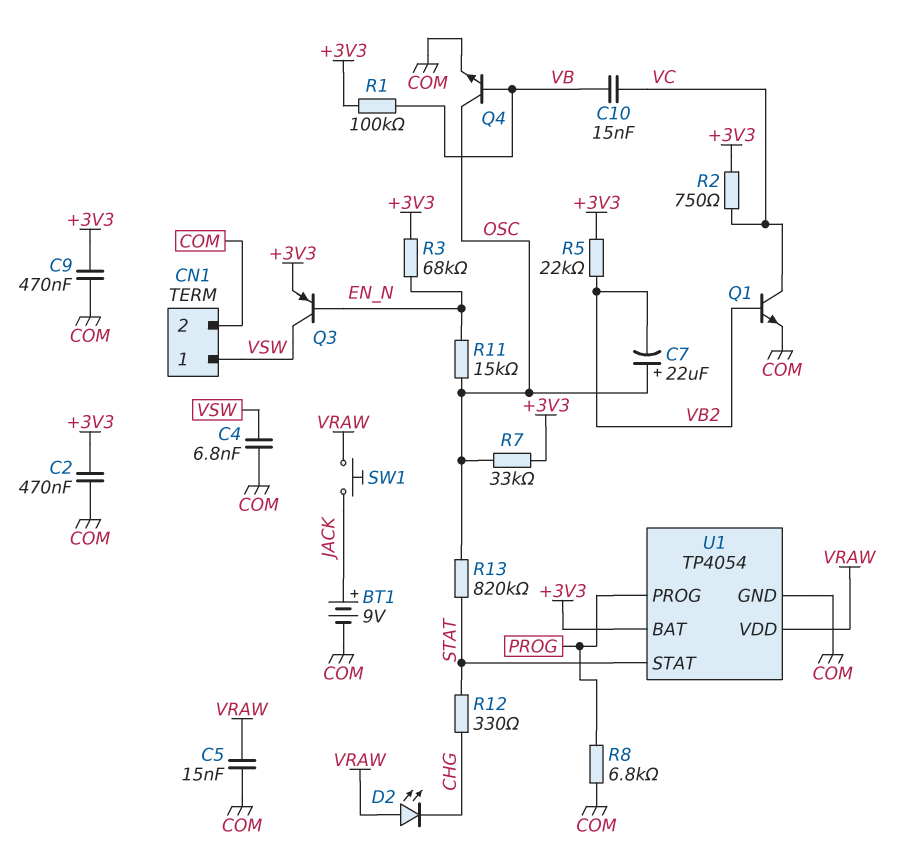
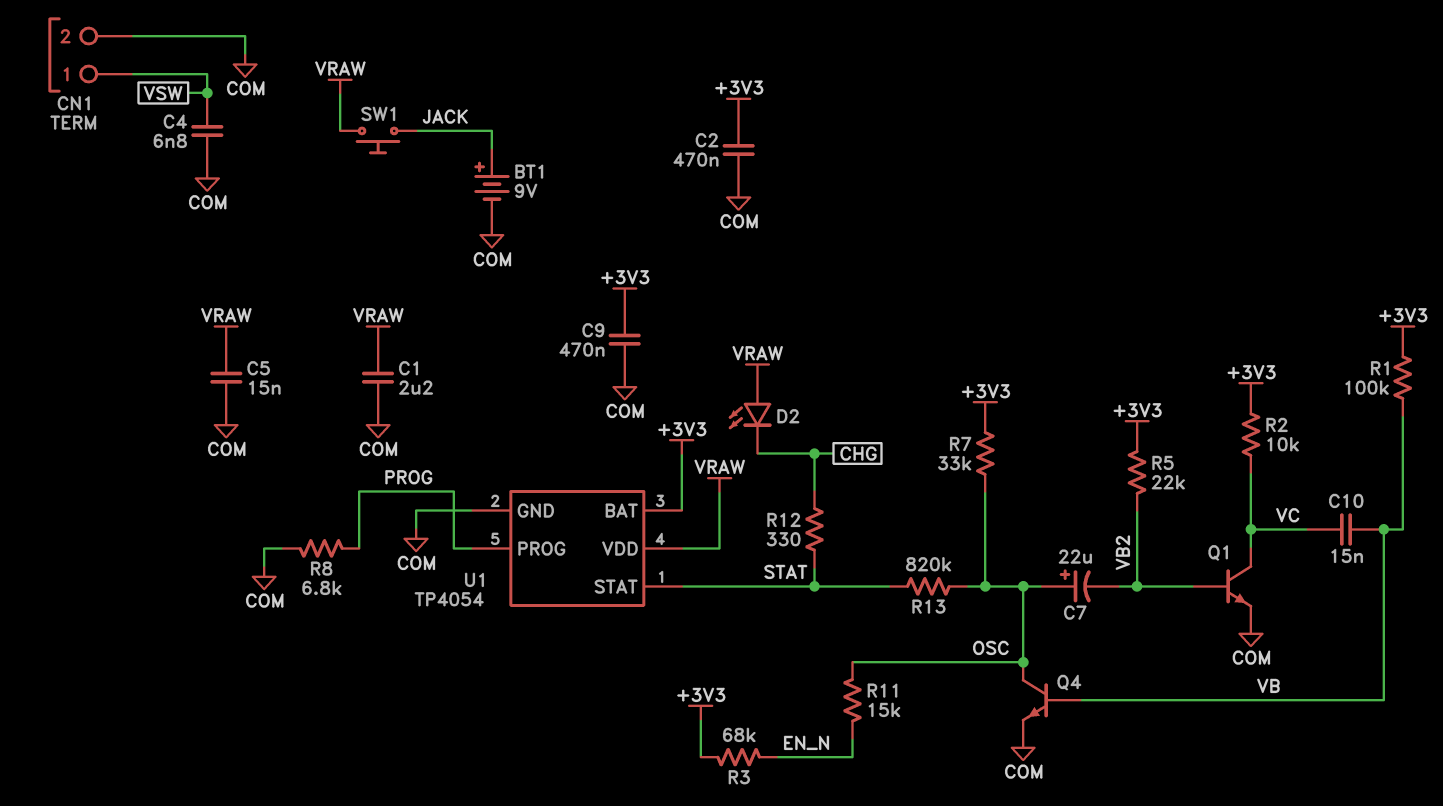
C1: none -> 2.2uF (COM, VRAW)
Q3: PNP (B EN_N, C VSW, E +3V3) -> none
R2: 750 (+3V3, VC) -> 10k (+3V3, VC)

